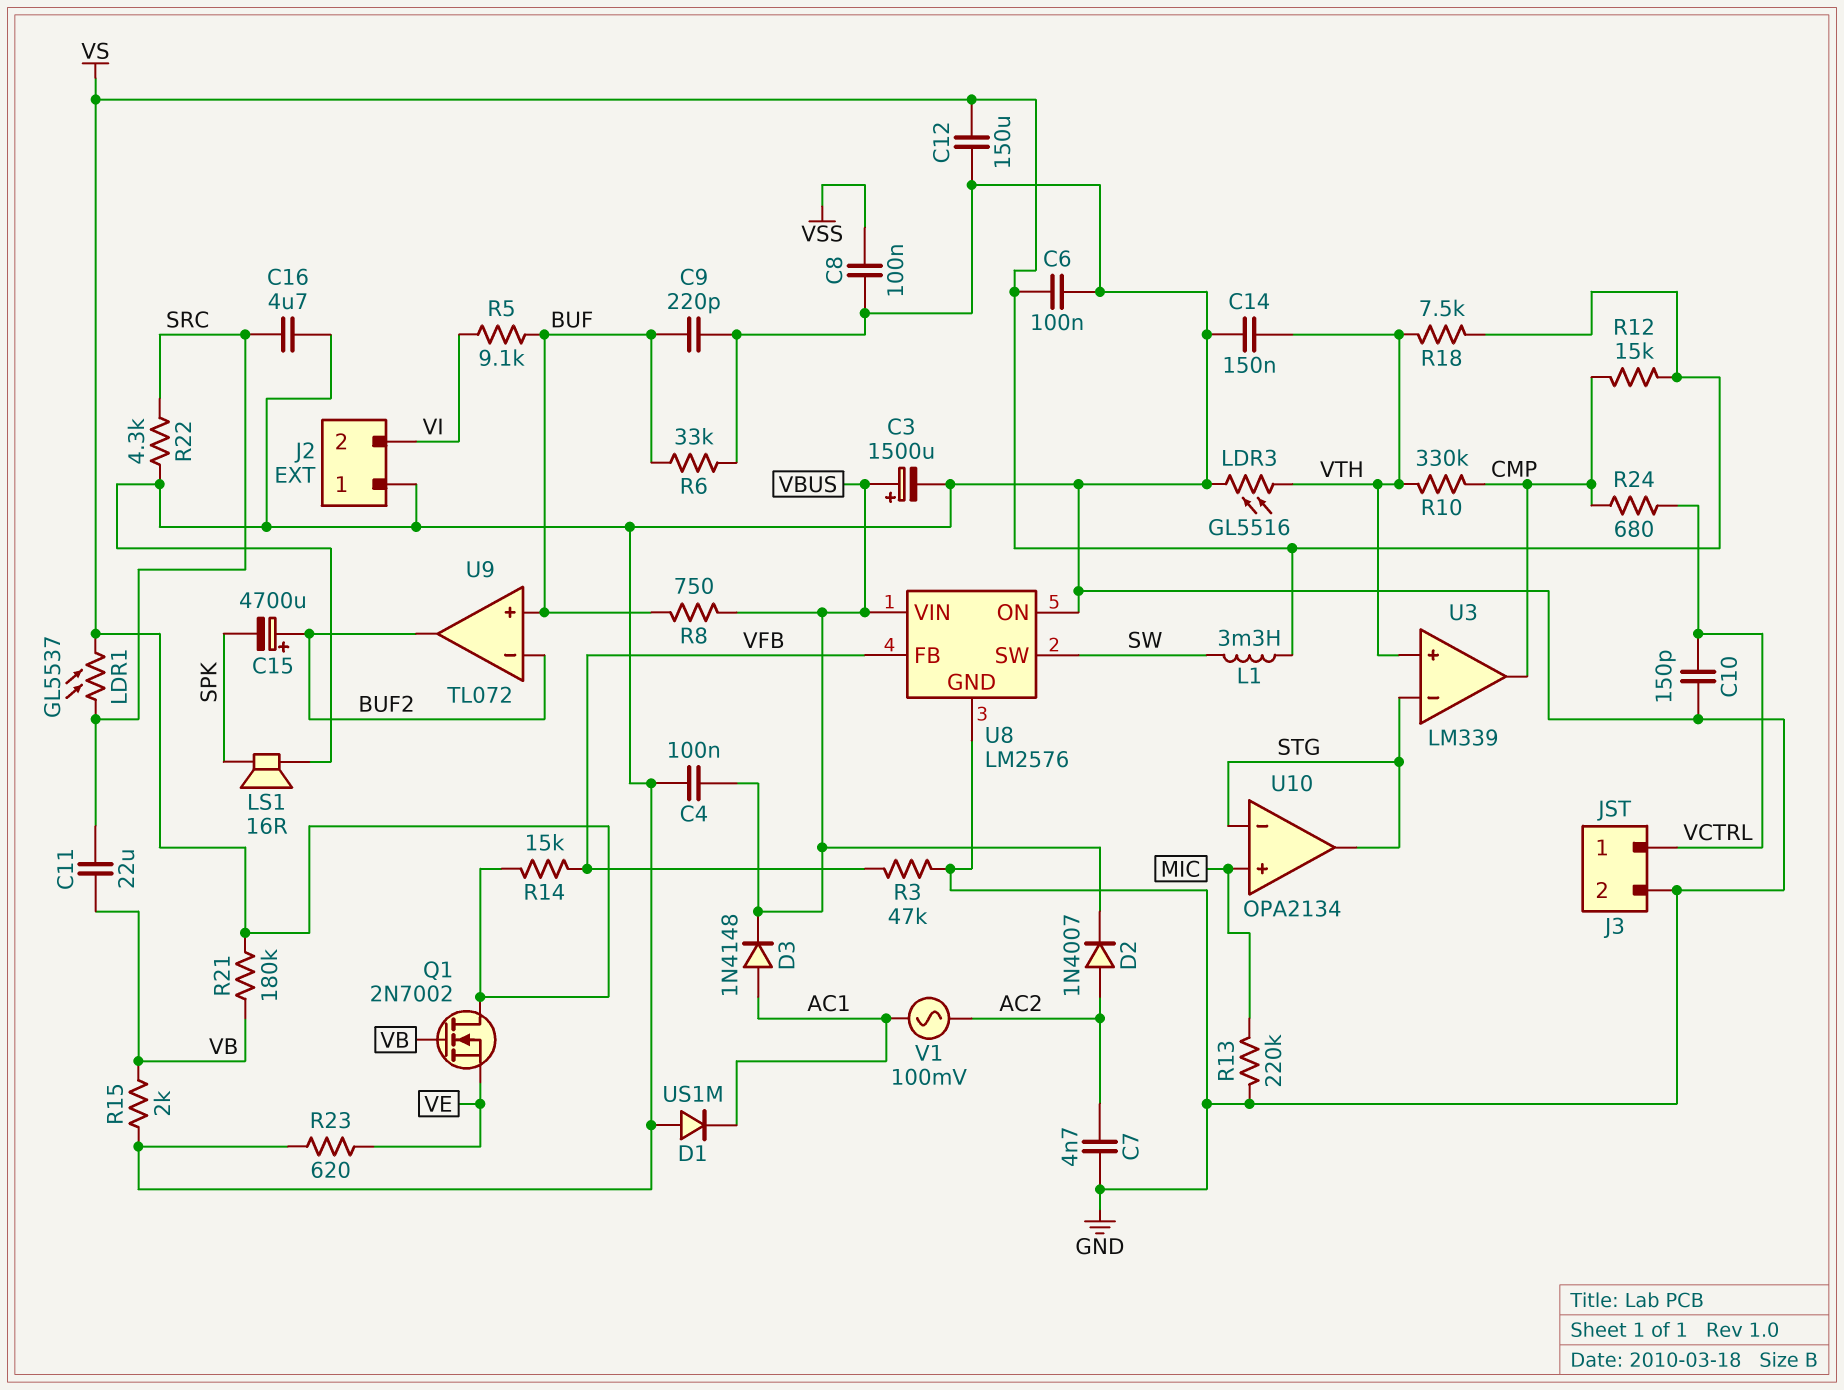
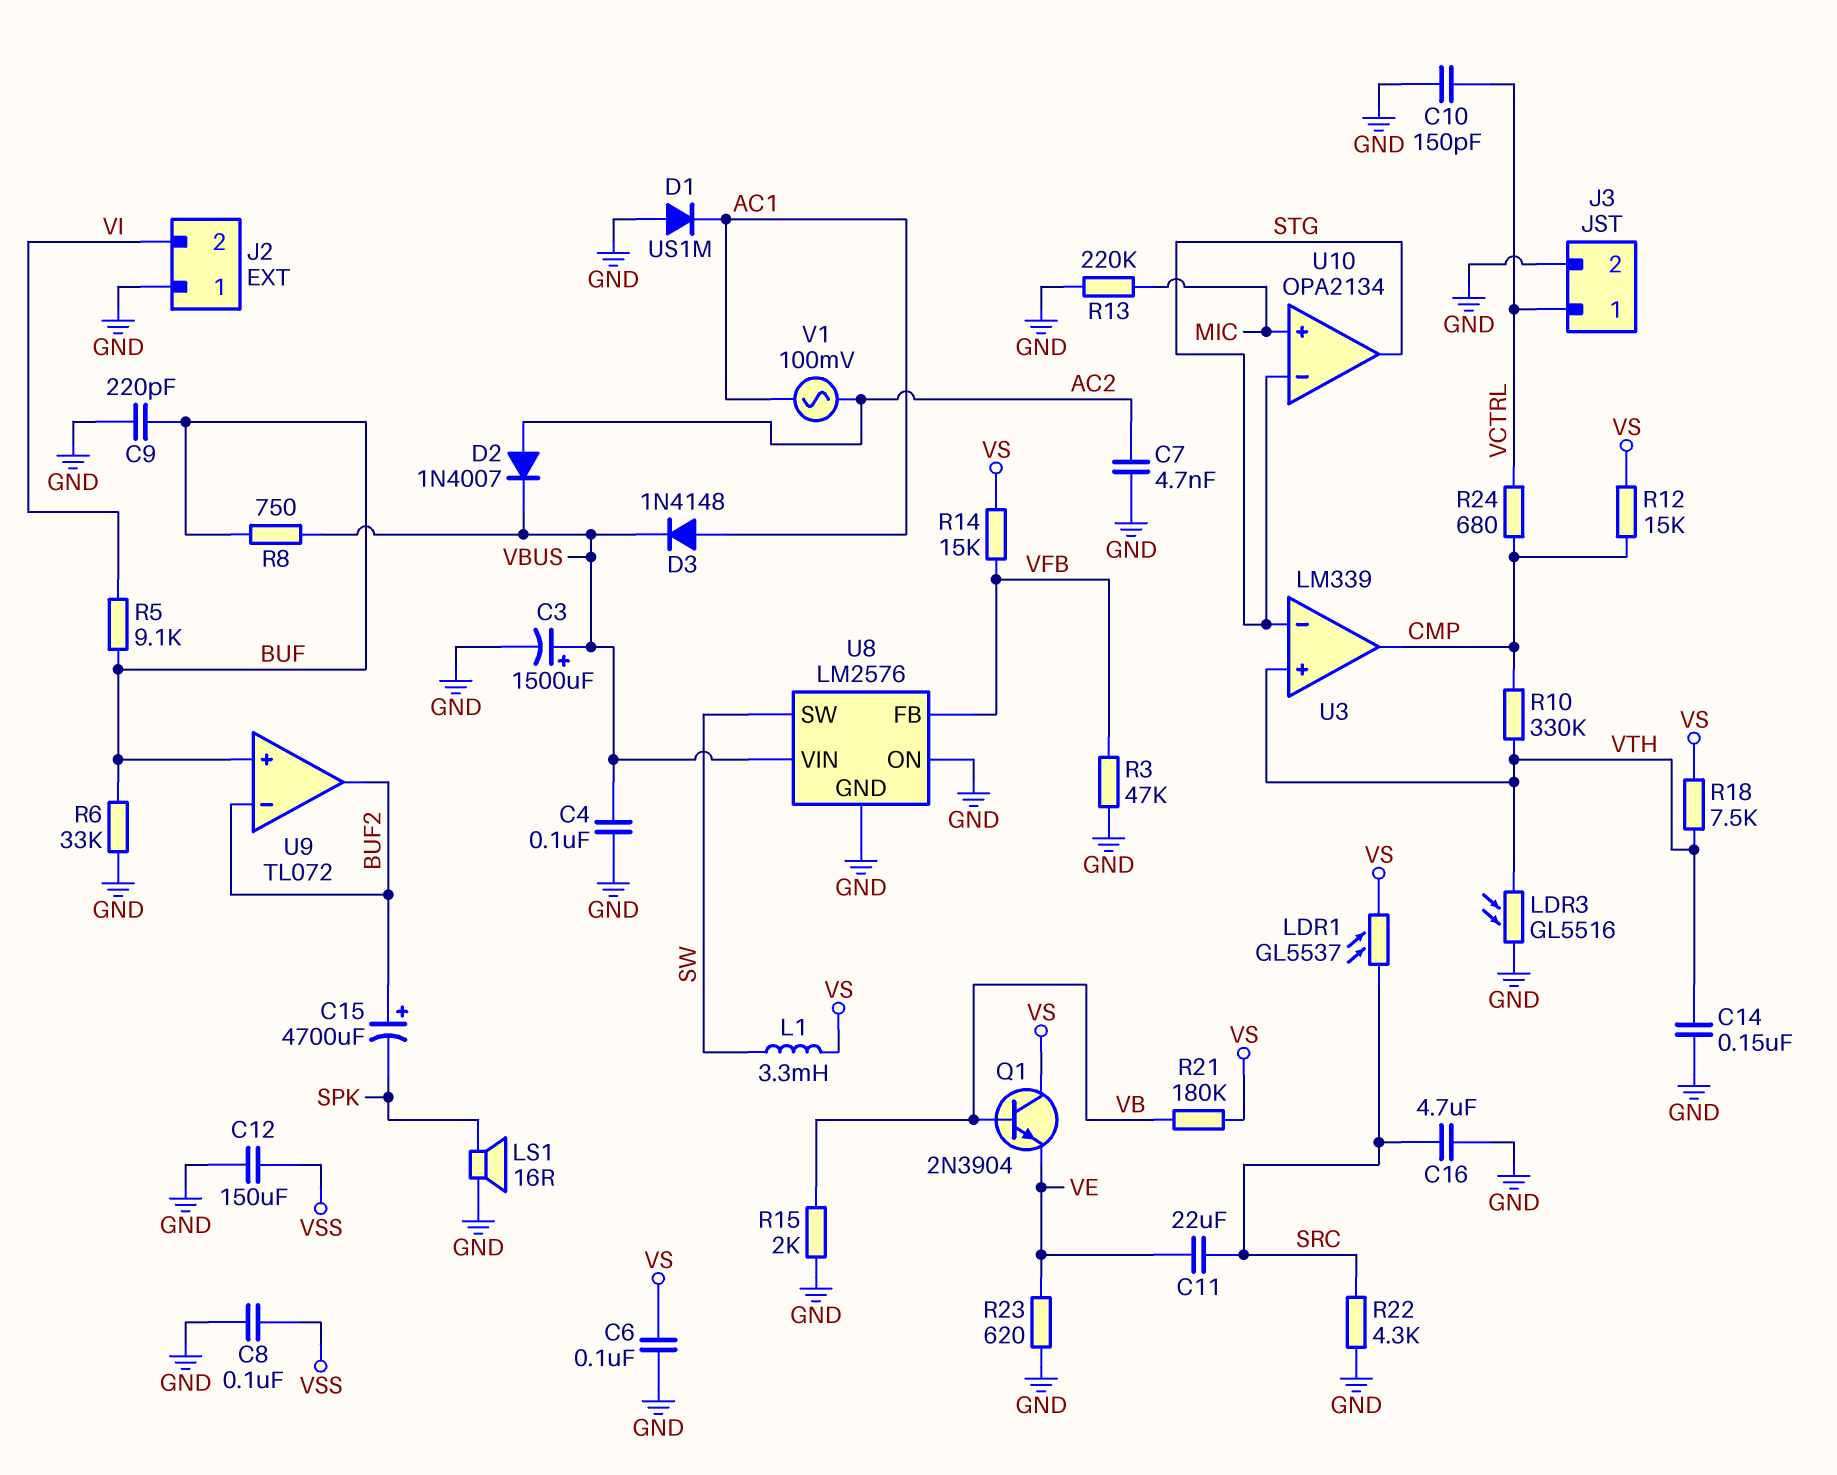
C11: 22uF (SRC, VB) -> 22uF (SRC, VE)
C12: 150uF (GND, VS) -> 150uF (GND, VSS)
Q1: NMOS 2N7002 (G VB, D VS, S VE) -> NPN 2N3904 (B VB, C VS, E VE)

